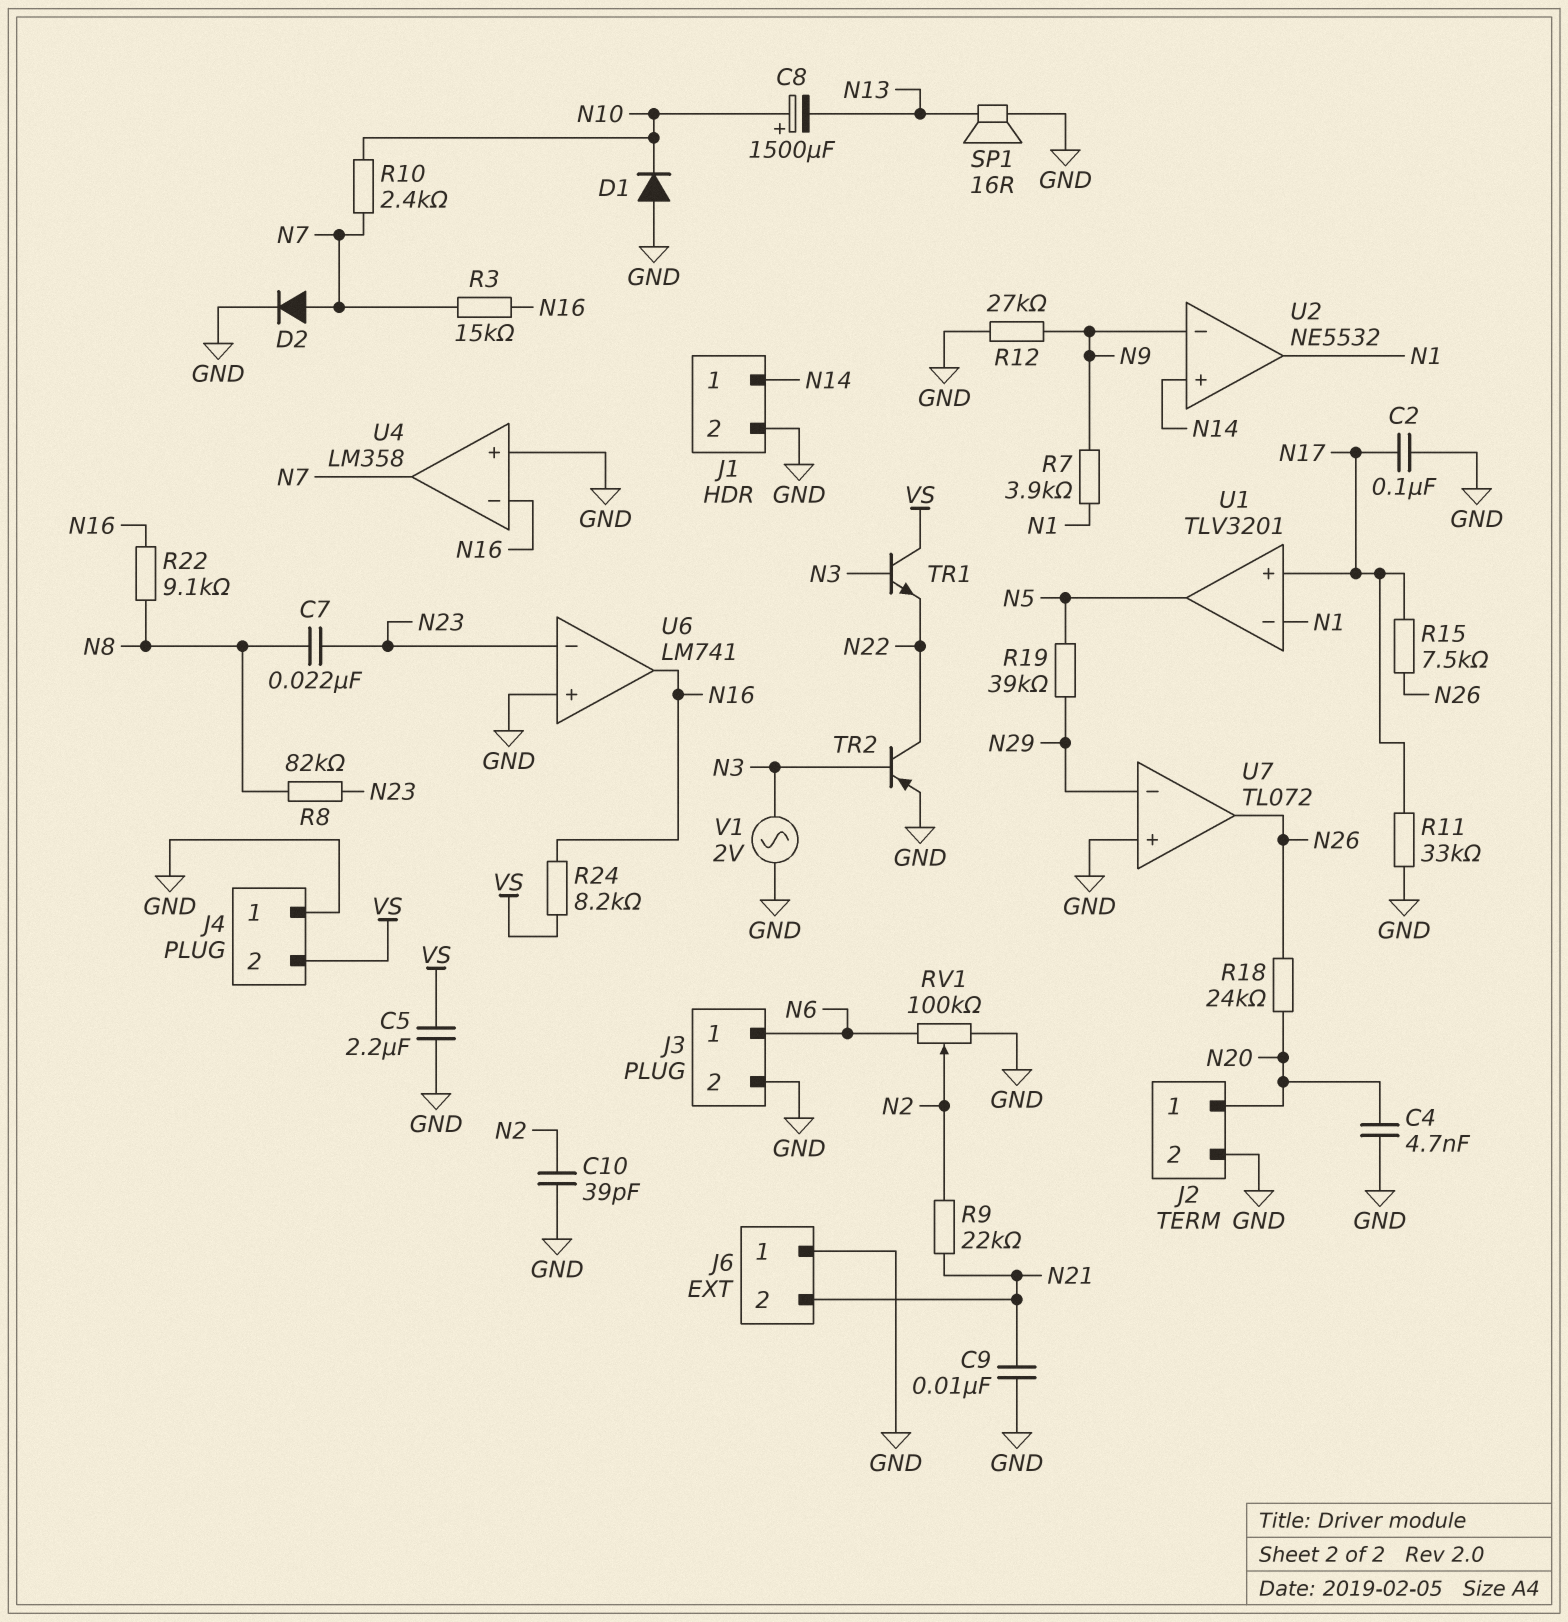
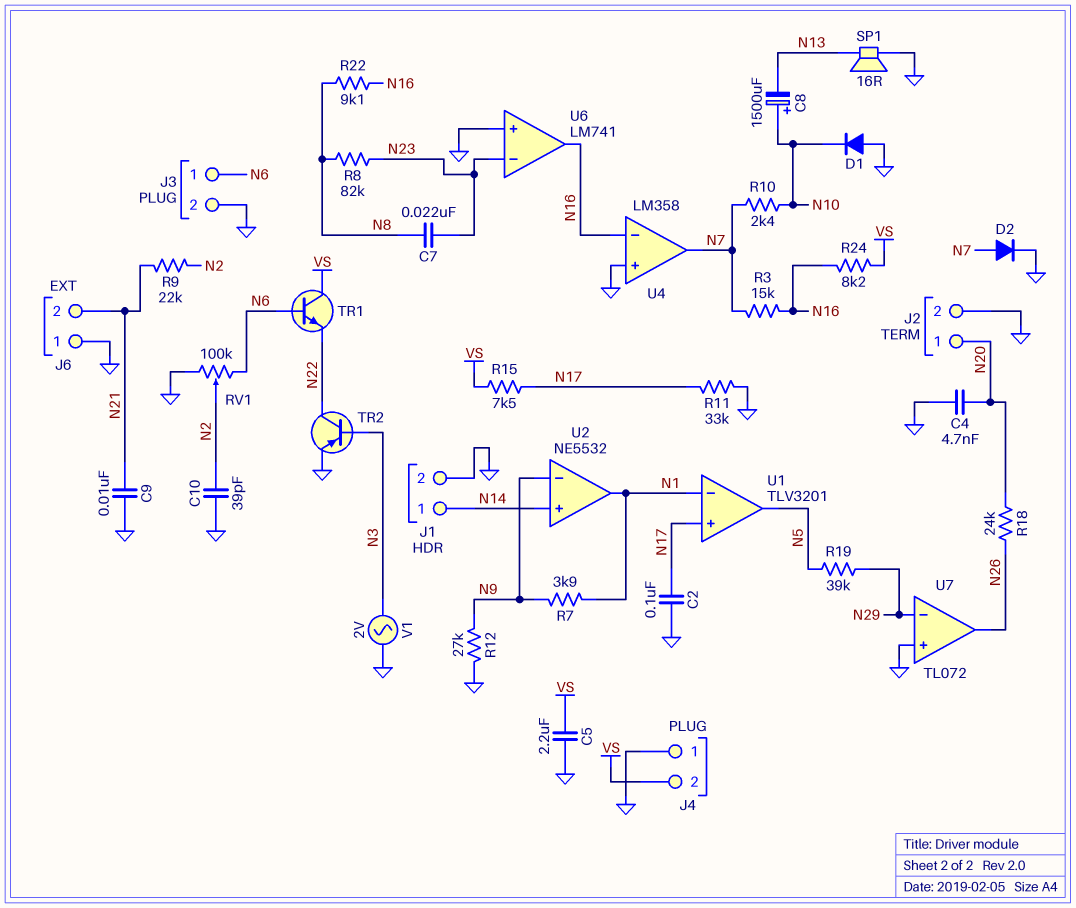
R15: 7.5k (N17, N26) -> 7.5k (N17, VS)
TR1: NPN (B N3, C VS, E N22) -> NPN (B N6, C VS, E N22)

